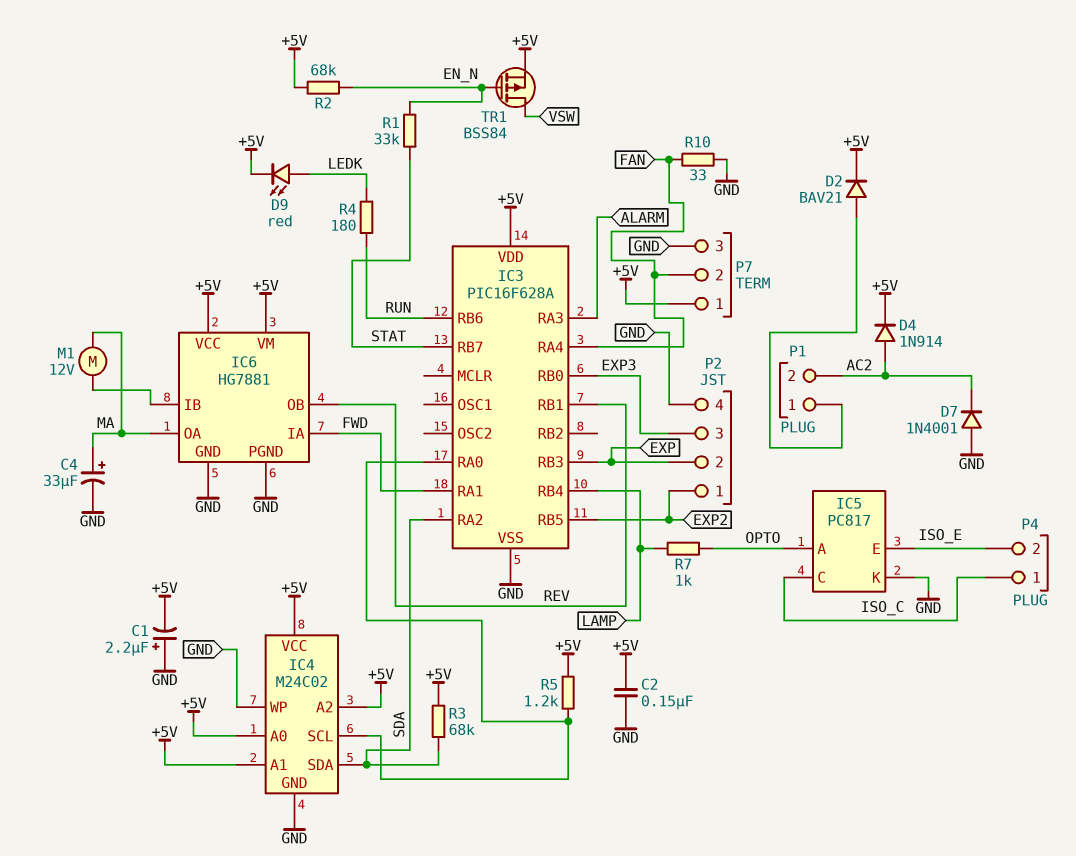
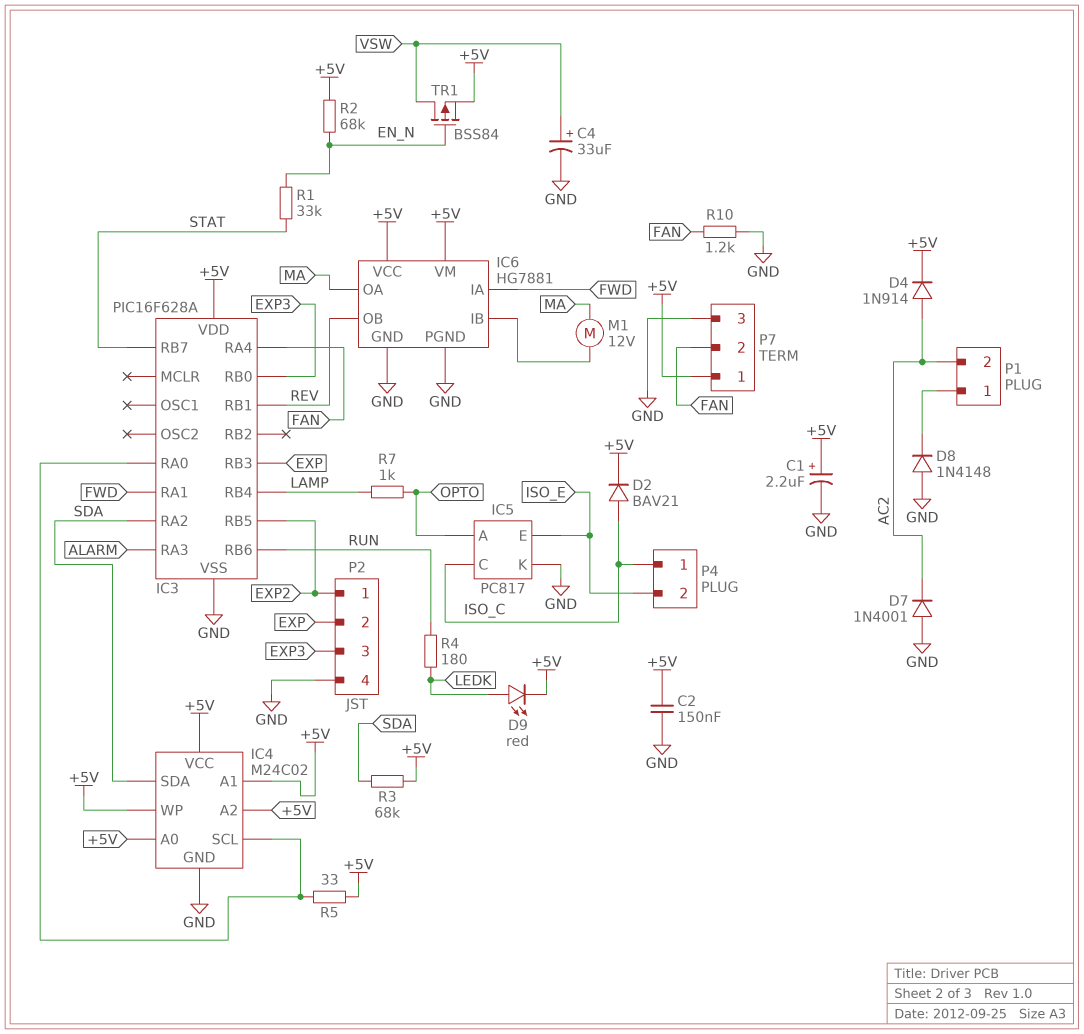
C1: 2.2uF (plus GND, minus +5V) -> 2.2uF (plus +5V, minus GND)
C4: 33uF (plus MA, minus GND) -> 33uF (plus VSW, minus GND)
D2: diode BAV21 (A P1/1, K +5V) -> diode BAV21 (A ISO_C, K +5V)
D8: none -> diode 1N4148 (A GND, K P1/1)
IC4 pin WP: GND -> +5V
R5: 1.2k (+5V, IC3/RA0) -> 33 (+5V, IC3/RA0)
R10: 33 (FAN, GND) -> 1.2k (FAN, GND)

